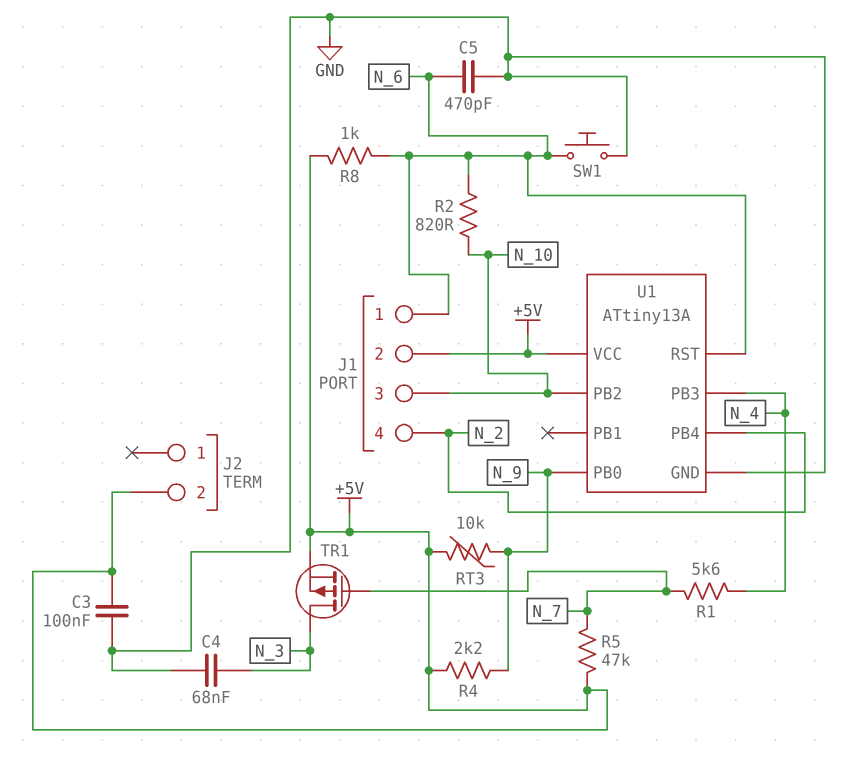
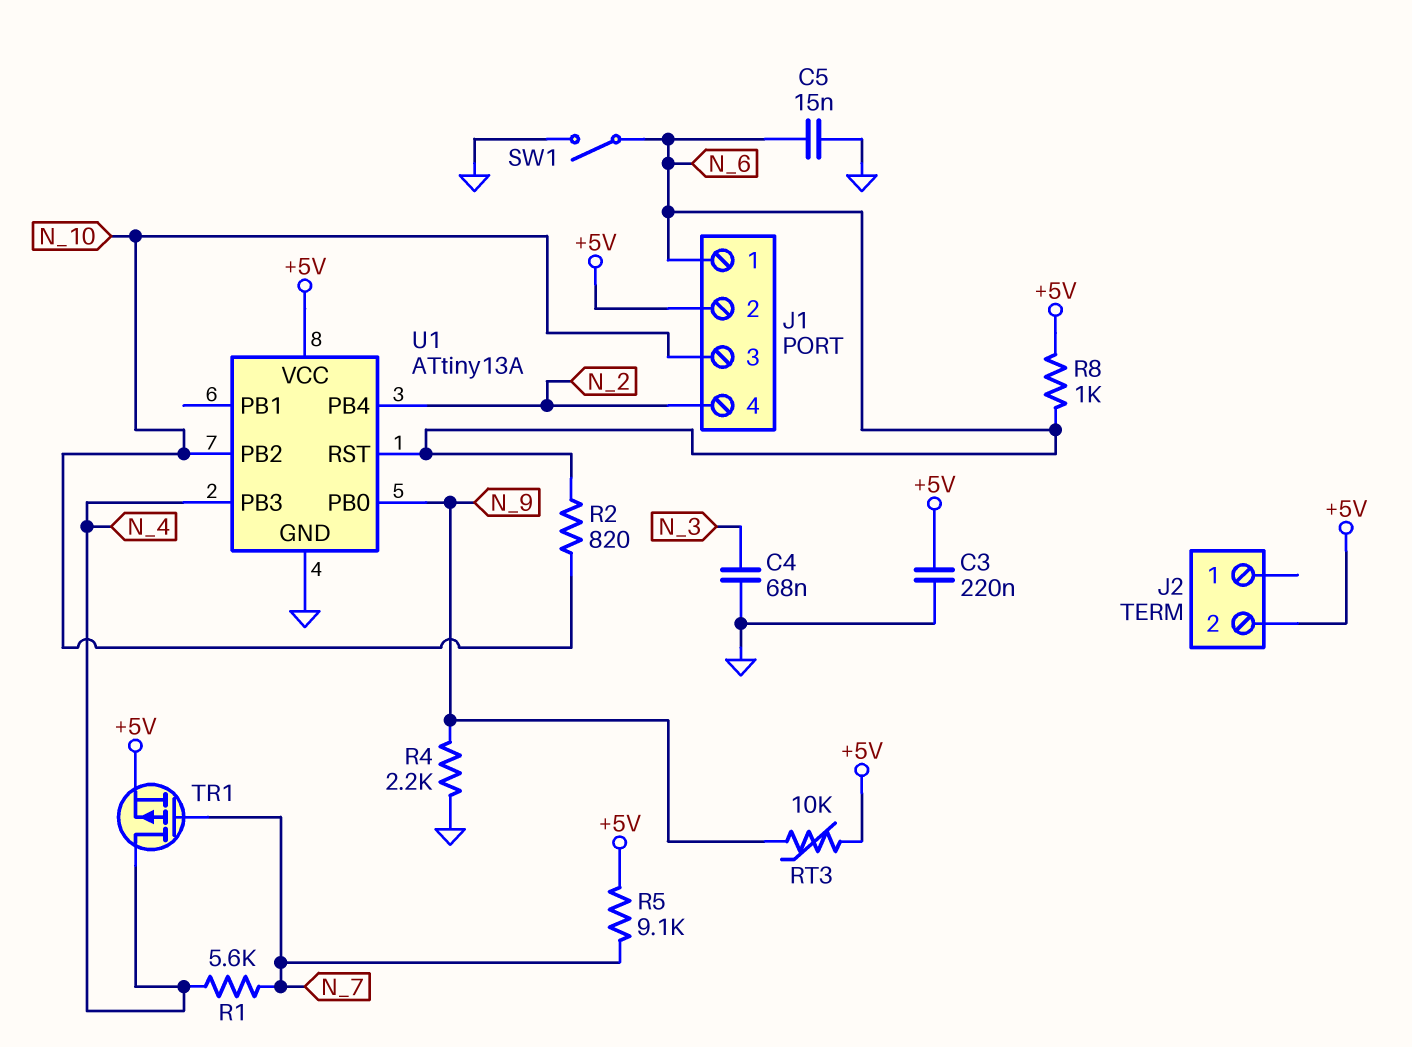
C3: 100nF (+5V, GND) -> 220nF (+5V, GND)
C5: 470pF (GND, N_6) -> 15nF (GND, N_6)
R4: 2.2k (+5V, N_9) -> 2.2k (GND, N_9)
R5: 47k (+5V, N_7) -> 9.1k (+5V, N_7)
SW1: button (GND, N_6) -> switch (GND, N_6)
TR1: PMOS (G N_7, D N_3, S +5V) -> PMOS (G N_7, D N_4, S +5V)

